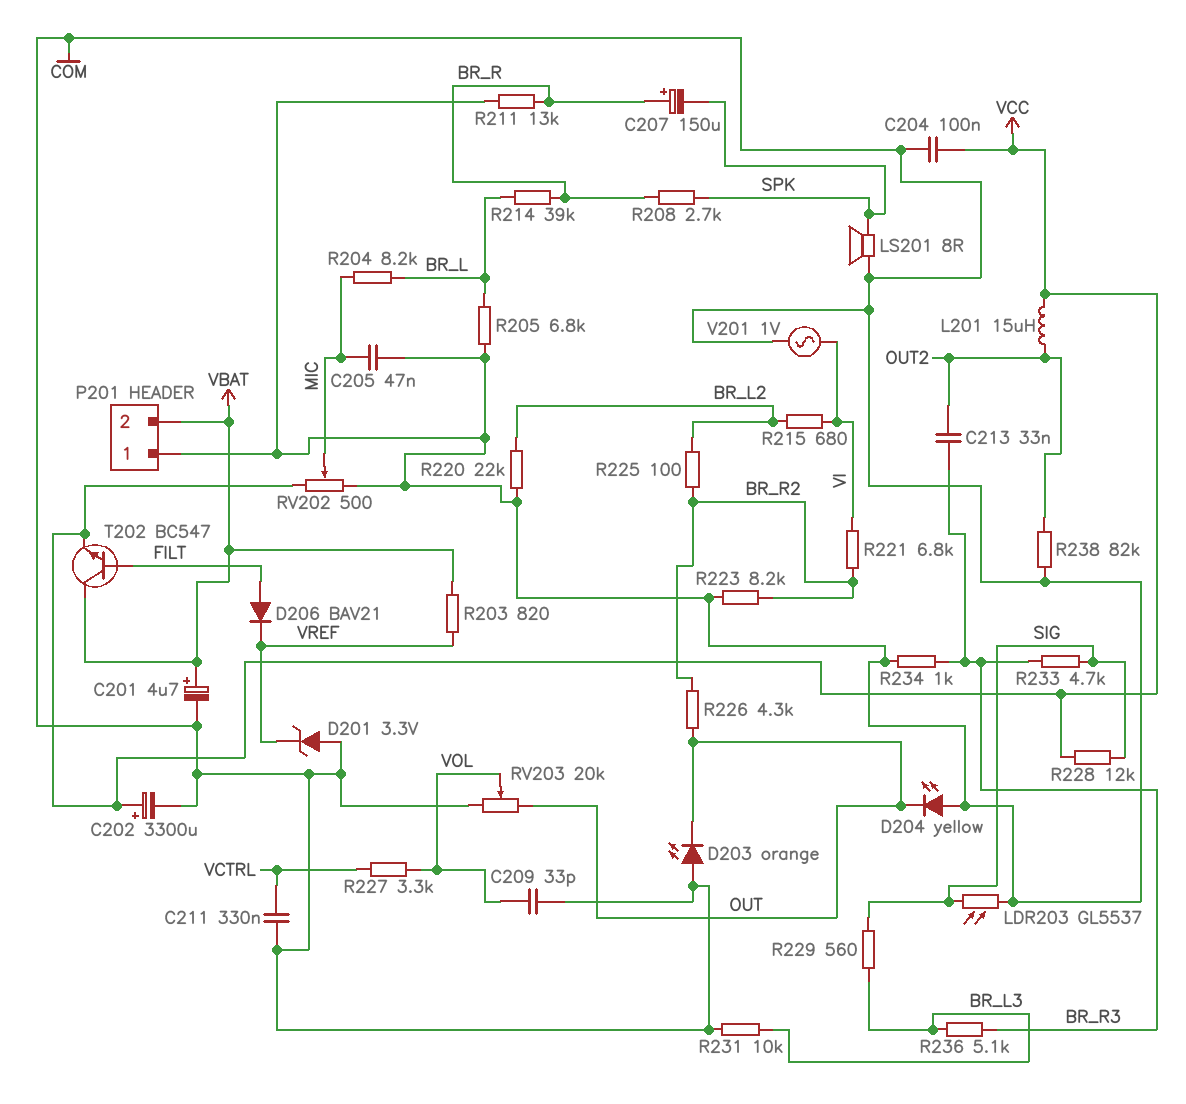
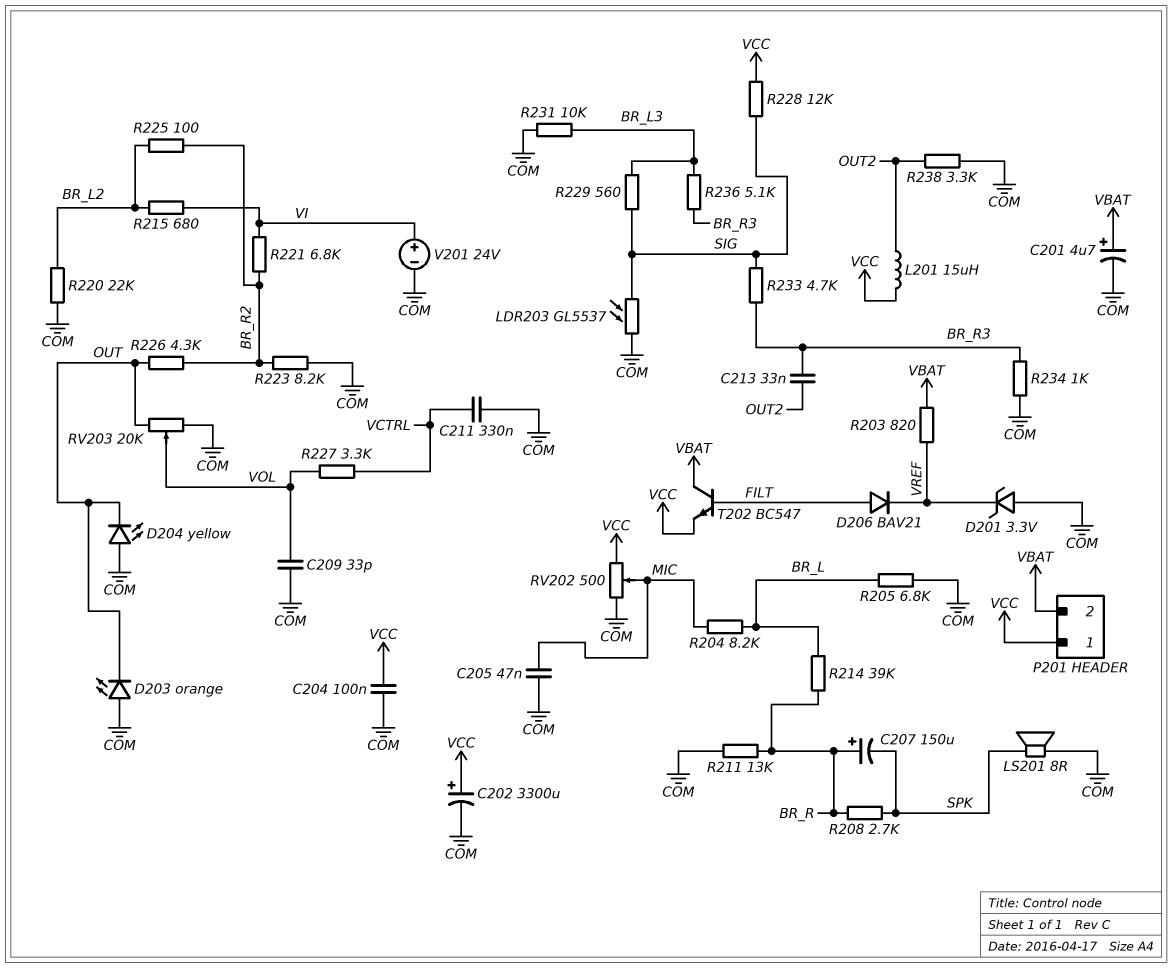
P201 pin 1: COM -> VCC
R238: 82k (COM, OUT2) -> 3.3k (COM, OUT2)
V201: AC 1V (COM, VI) -> 24V (plus VI, minus COM)

